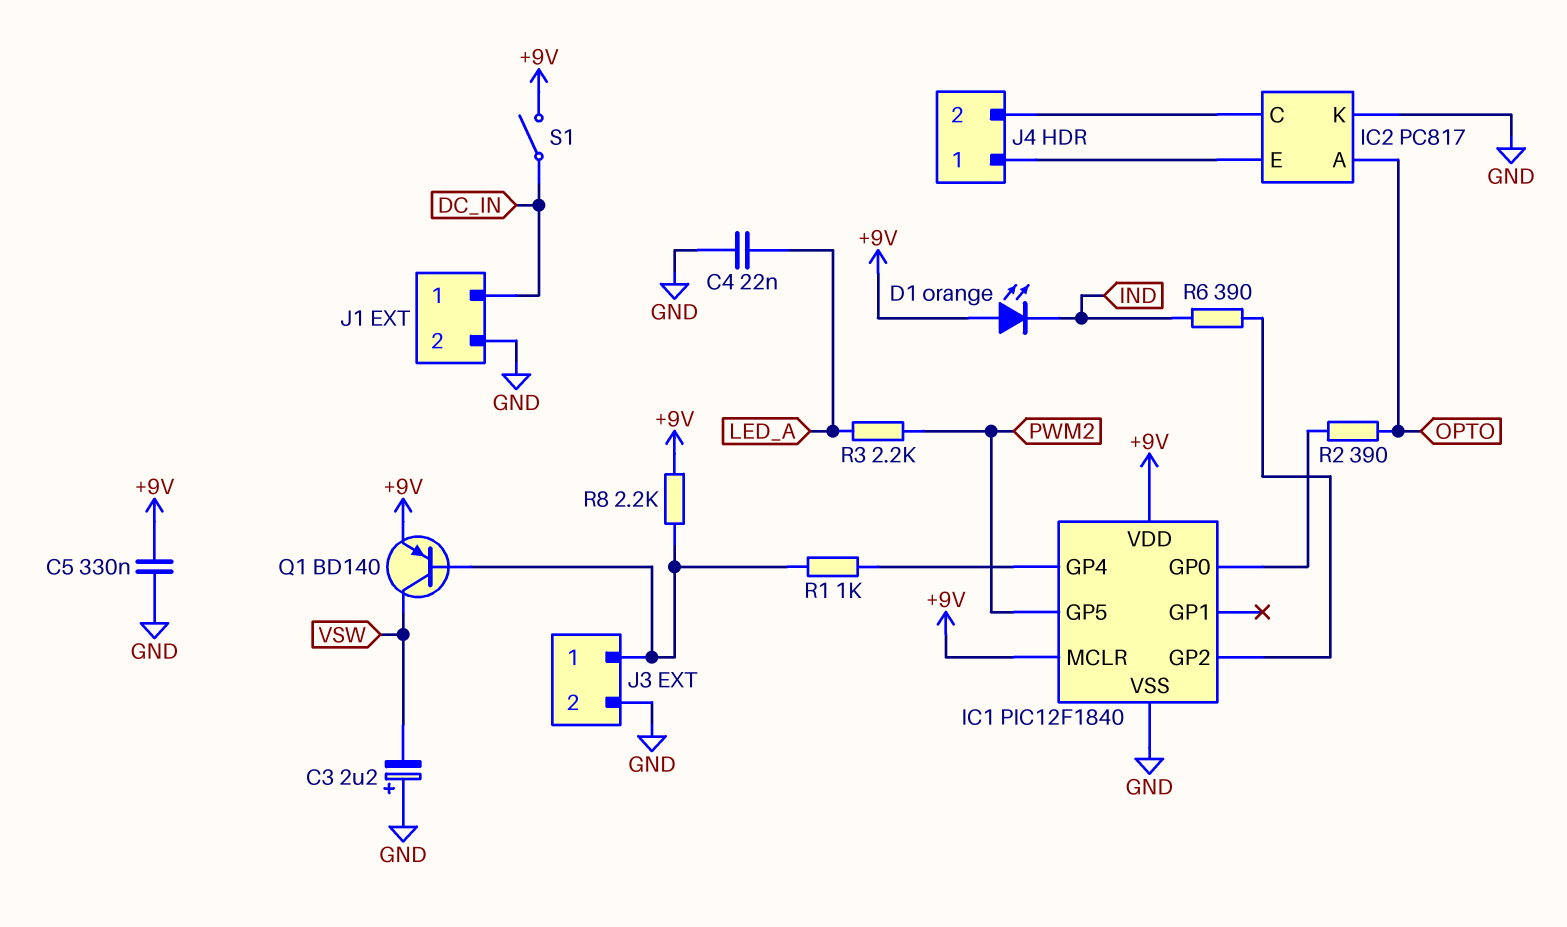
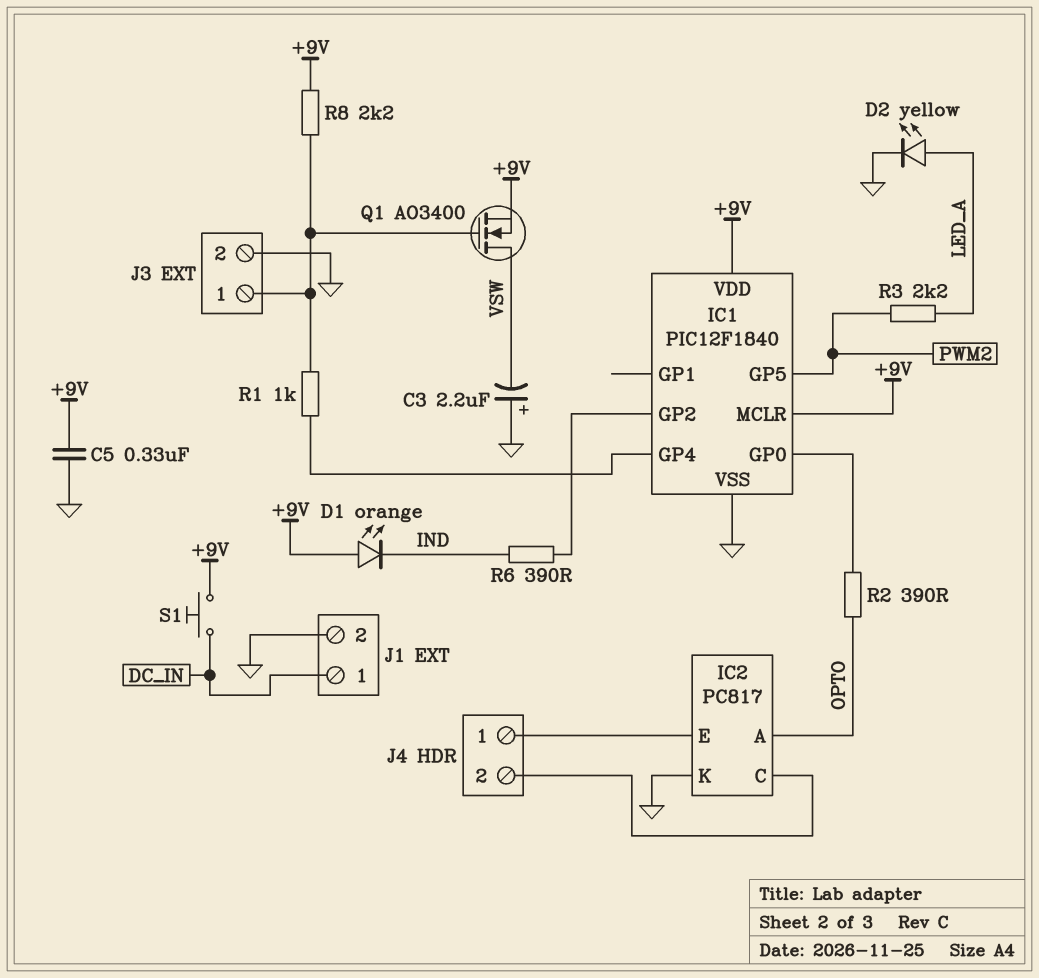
C4: 22nF (GND, LED_A) -> none
D2: none -> LED yellow (A LED_A, K GND)
Q1: PNP BD140 (B J3/1, C VSW, E +9V) -> NMOS AO3400 (G J3/1, D VSW, S +9V)
S1: switch (+9V, DC_IN) -> button (+9V, DC_IN)

